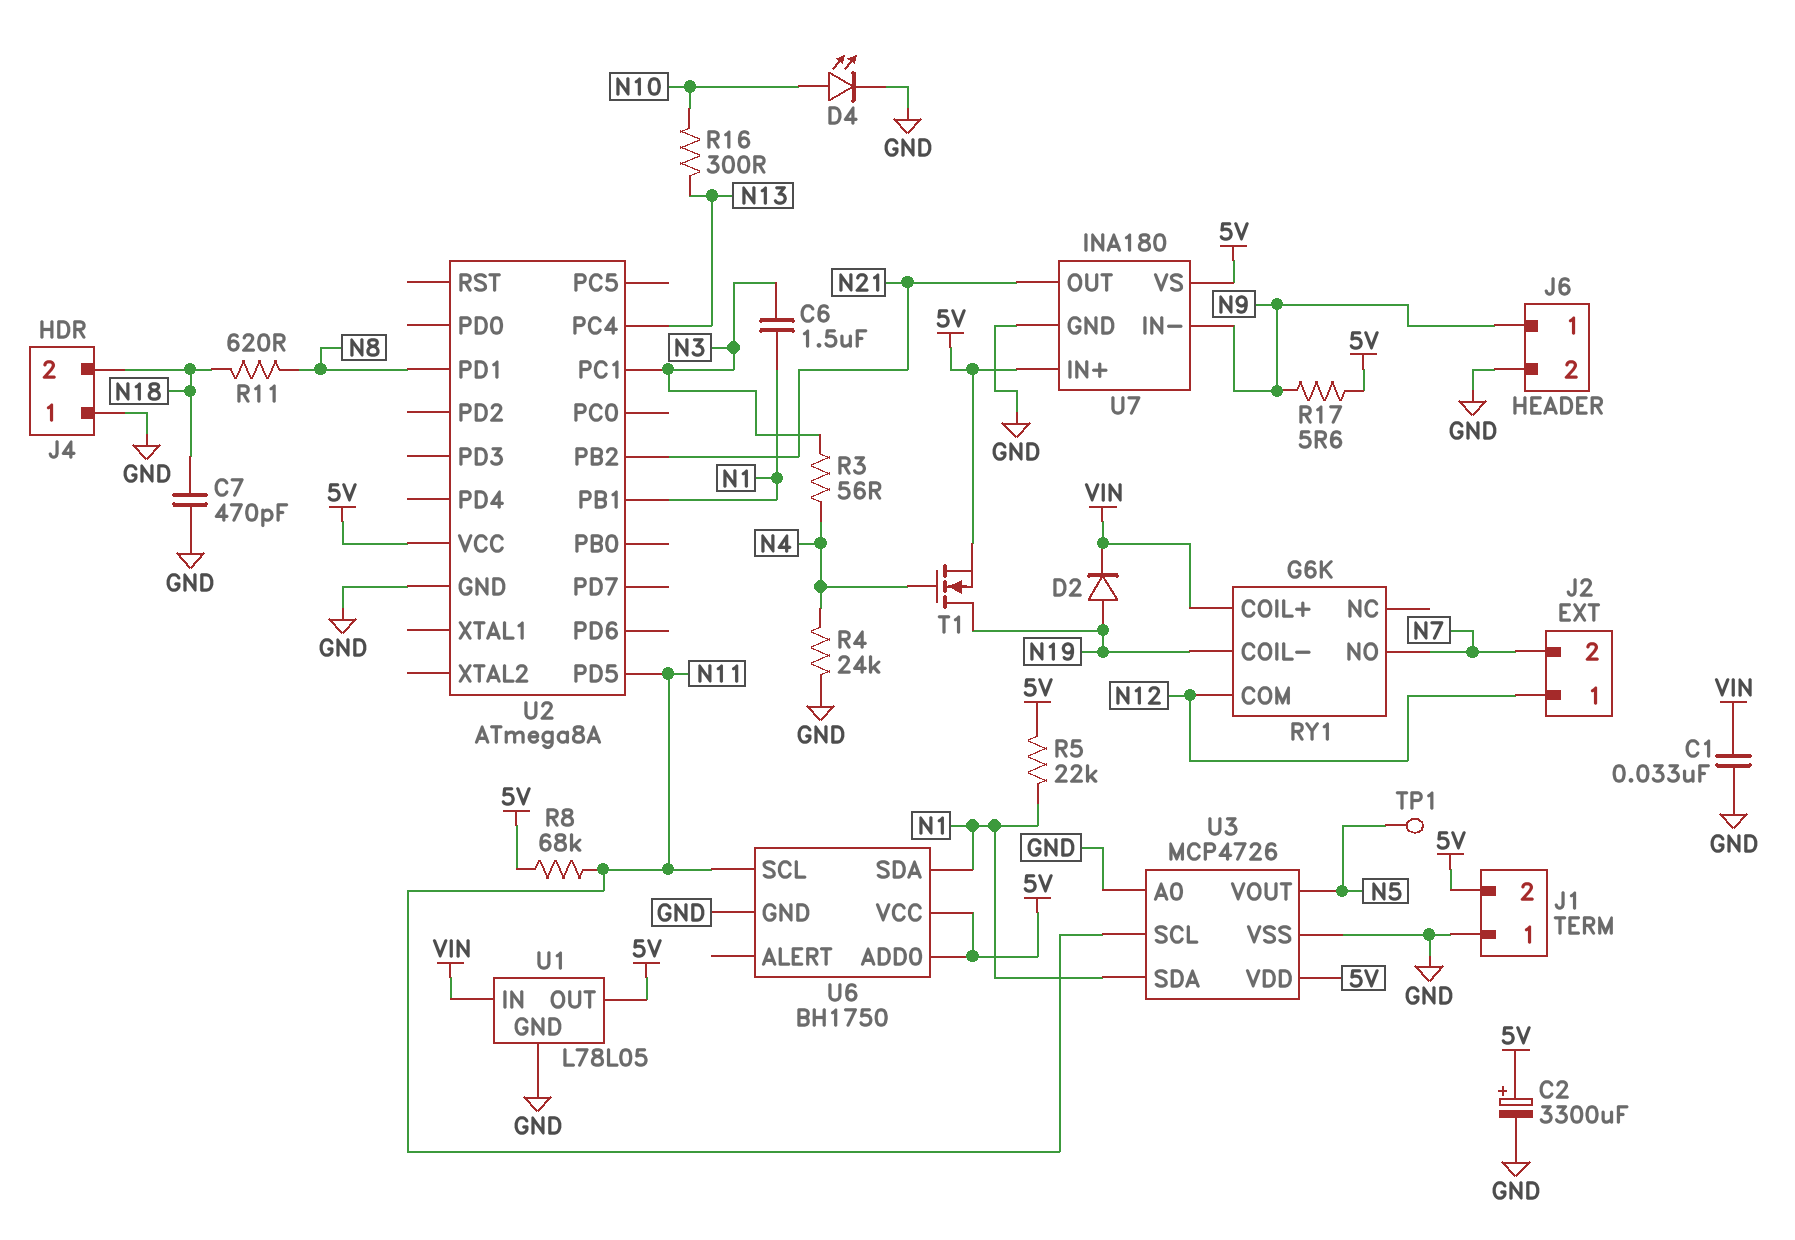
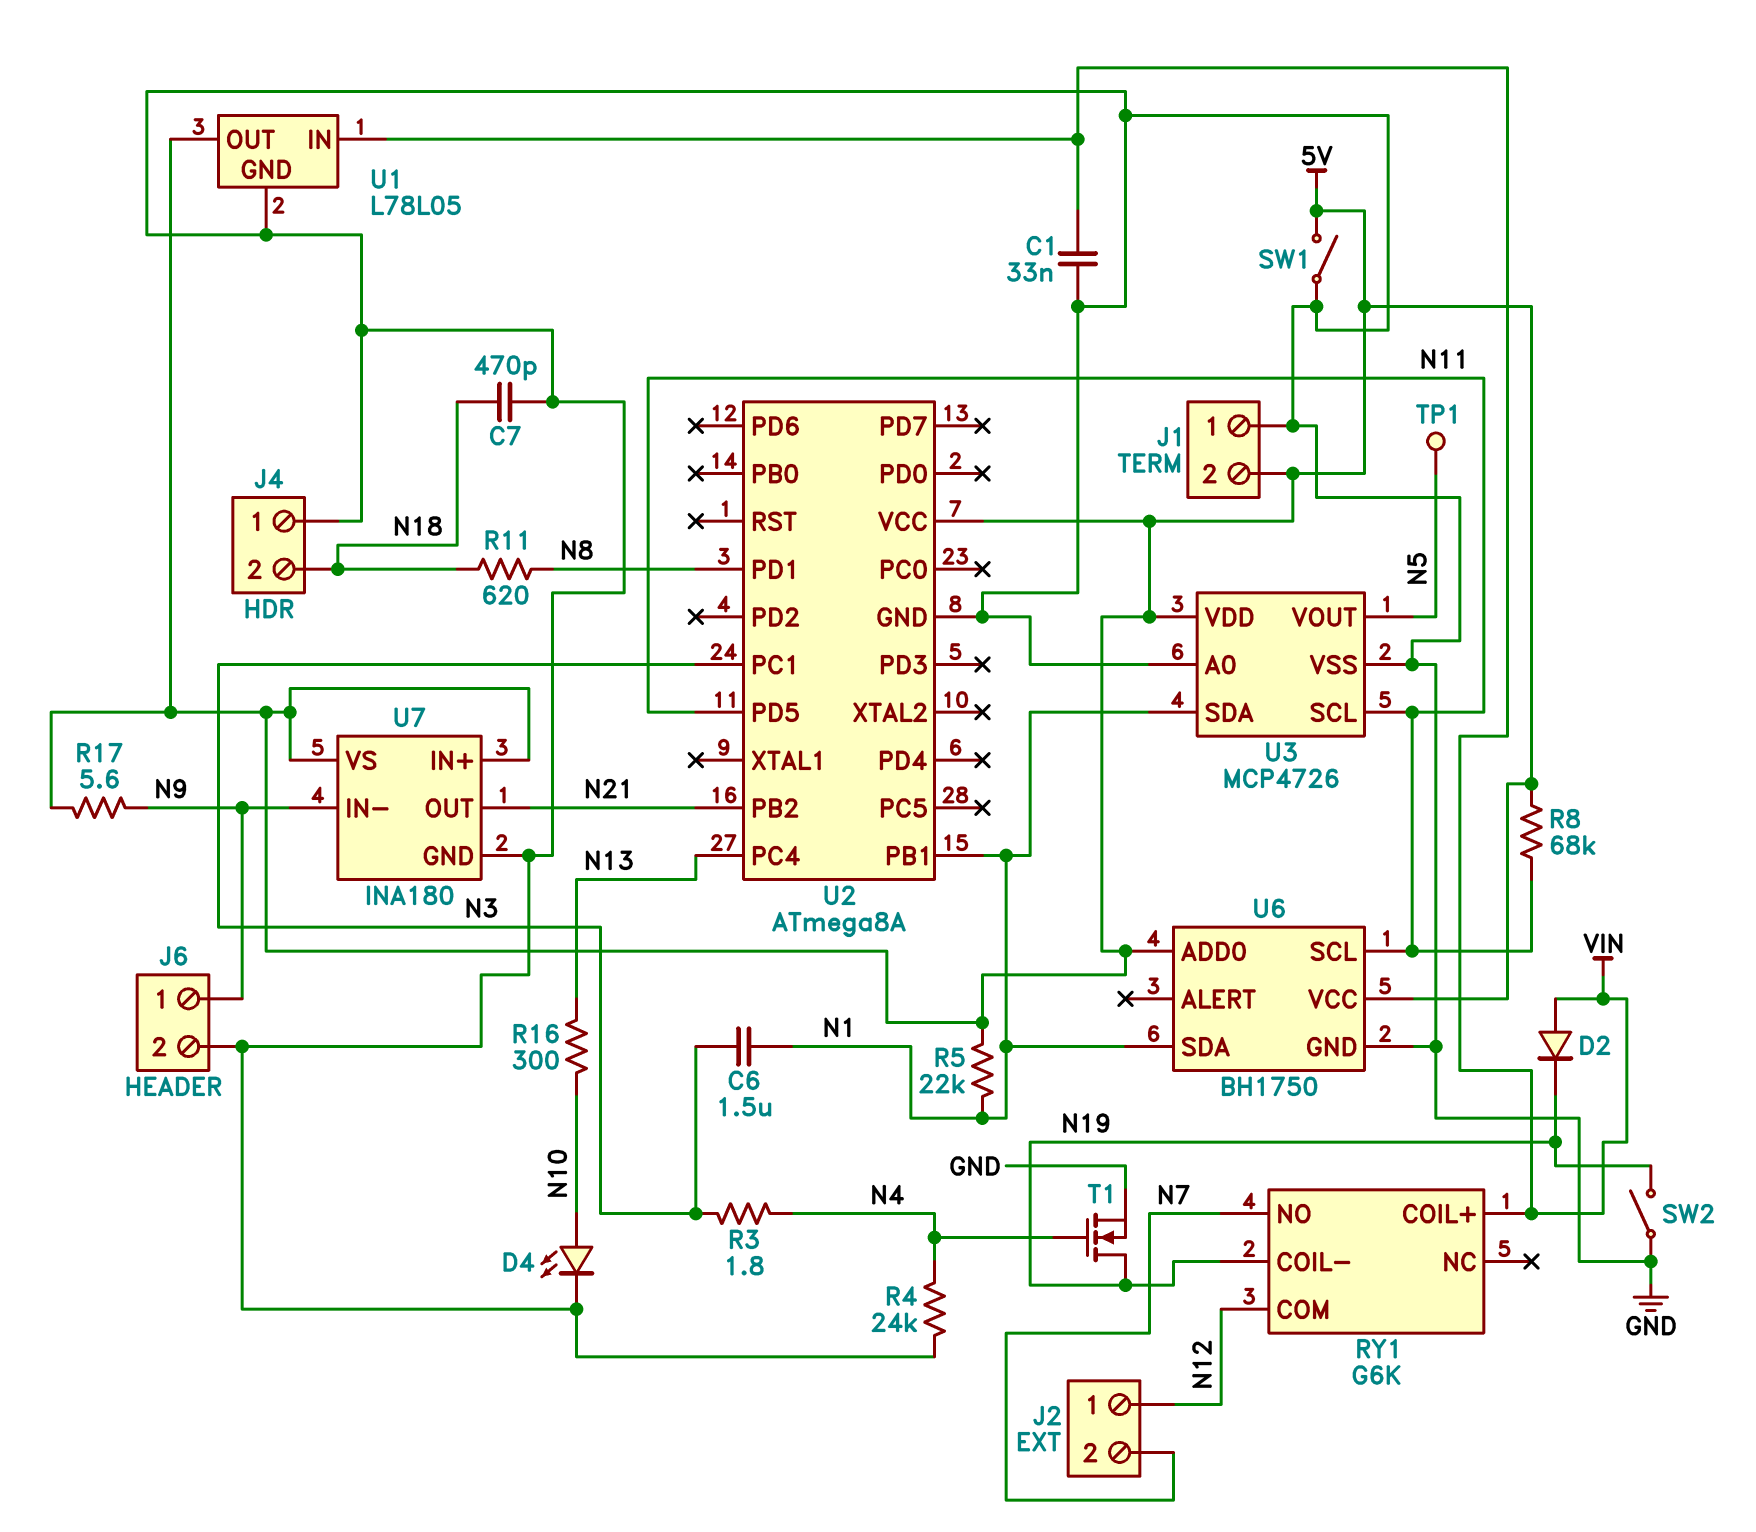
C2: 3300uF (plus 5V, minus GND) -> none
D2: diode (A N19, K VIN) -> diode (A VIN, K N19)
R3: 56 (N3, N4) -> 1.8 (N3, N4)
SW1: none -> switch (5V, GND)
SW2: none -> switch (GND, N19)
T1: NMOS (G N4, D N19, S 5V) -> NMOS (G N4, D N19, S GND)

